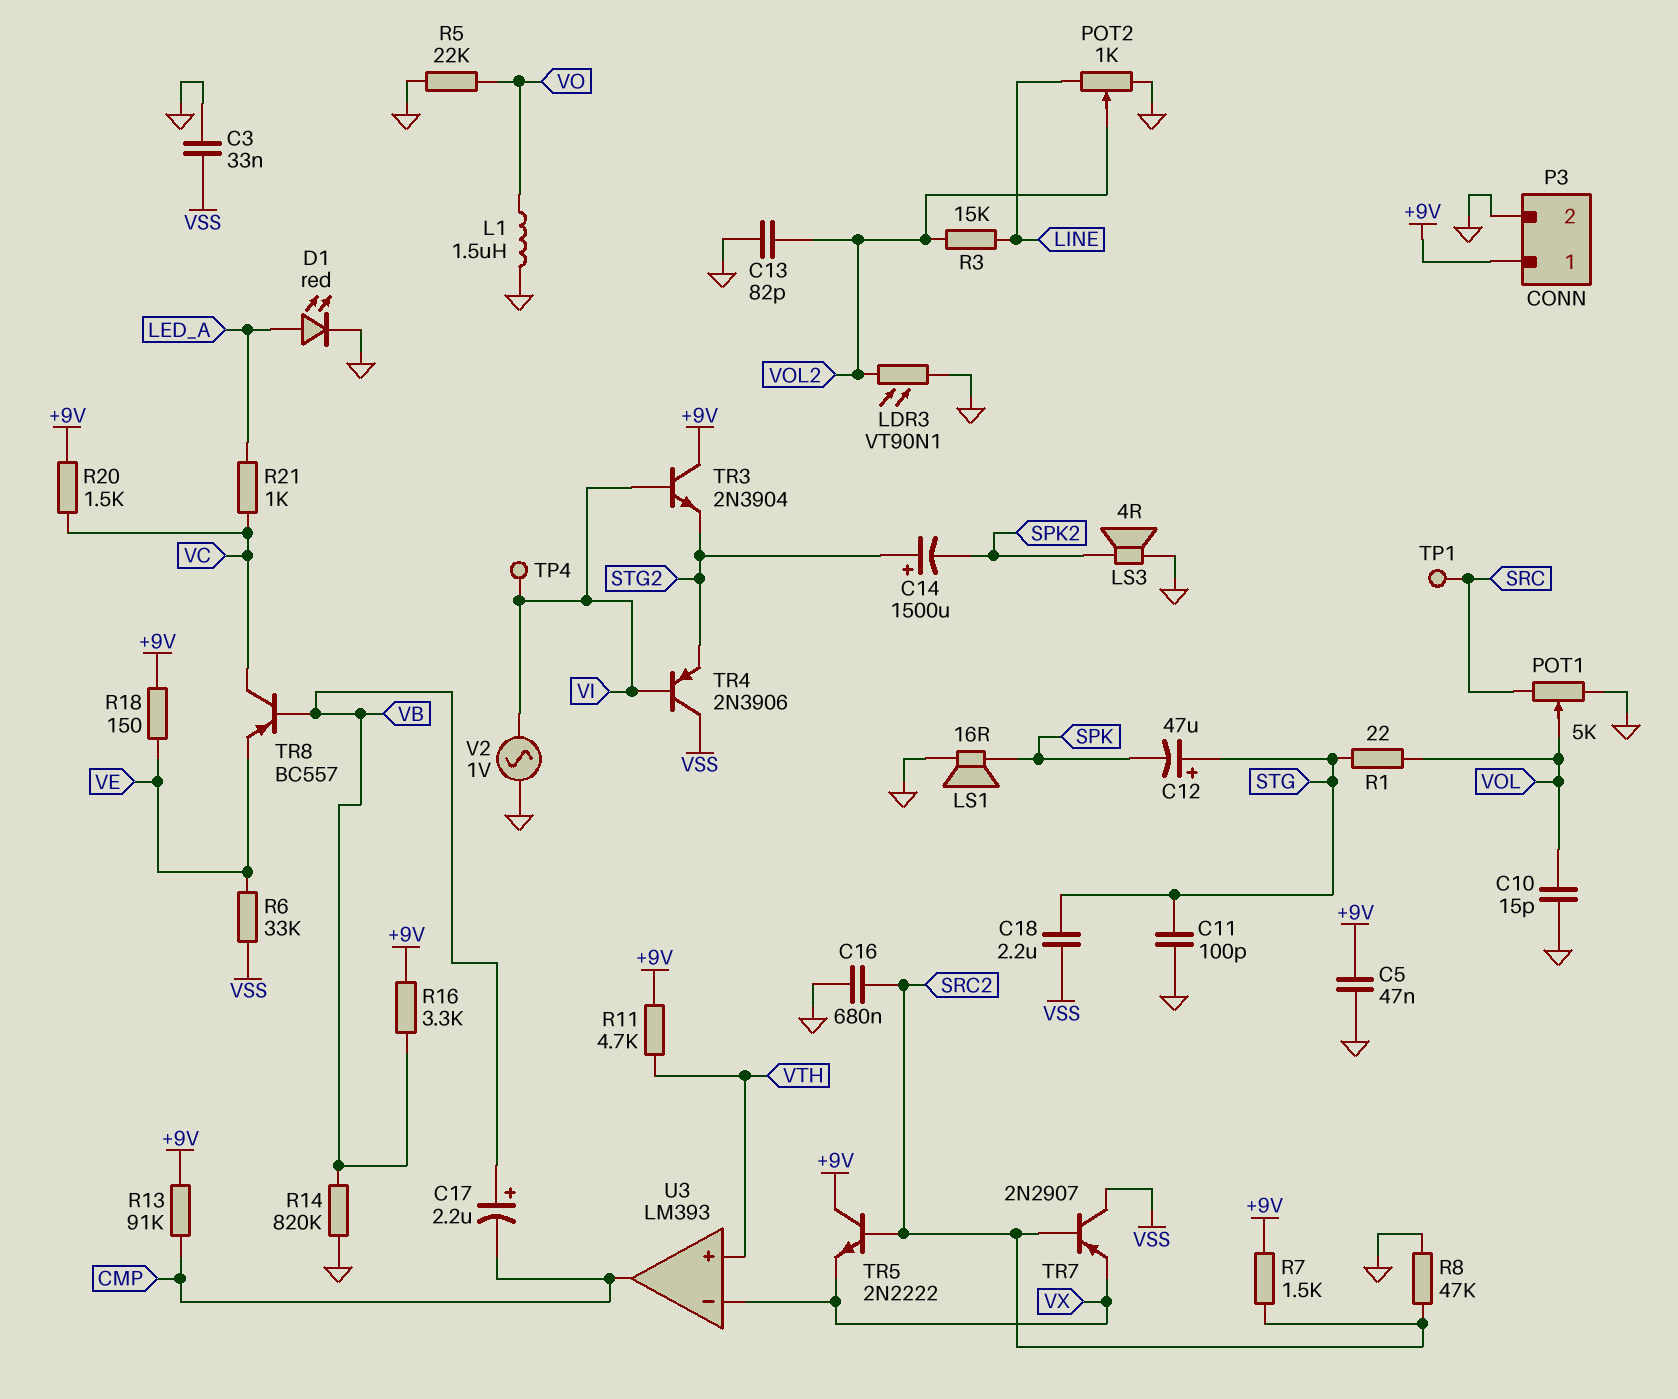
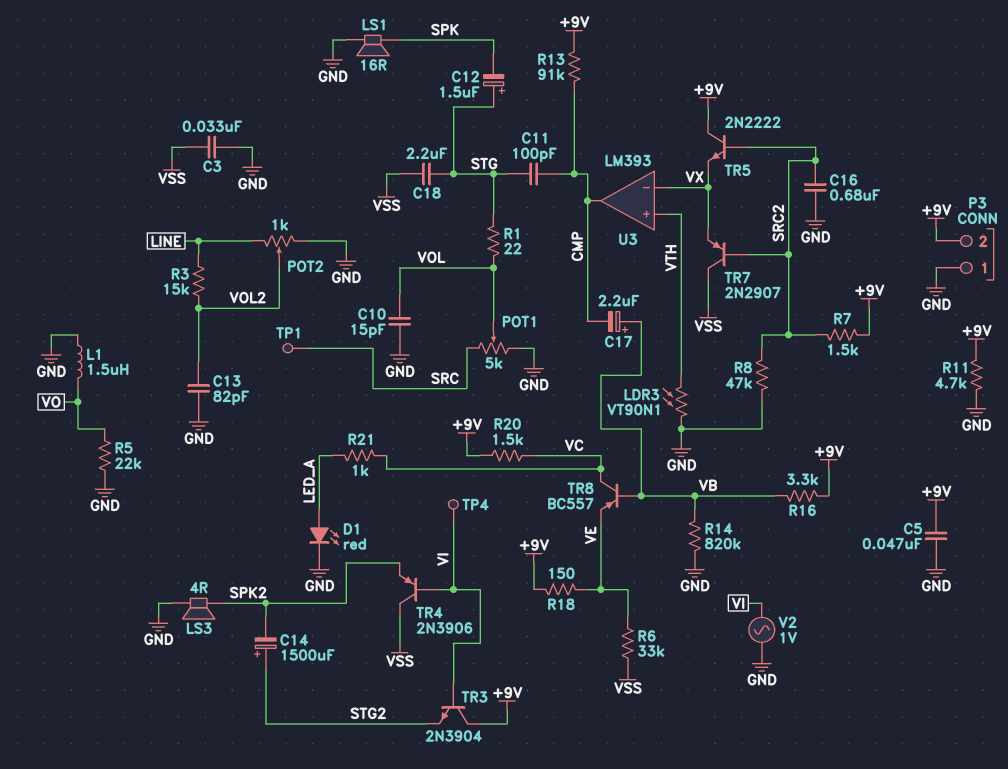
C11: 100pF (GND, STG) -> 100pF (CMP, STG)
C12: 47uF (plus STG, minus SPK) -> 1.5uF (plus STG, minus SPK)
LDR3: VT90N1 (GND, VOL2) -> VT90N1 (GND, VTH)
P3 pin 1: +9V -> GND
P3 pin 2: GND -> +9V
R11: 4.7k (+9V, VTH) -> 4.7k (+9V, GND)
TR4: PNP 2N3906 (B VI, C VSS, E STG2) -> PNP 2N3906 (B VI, C VSS, E SPK2)

